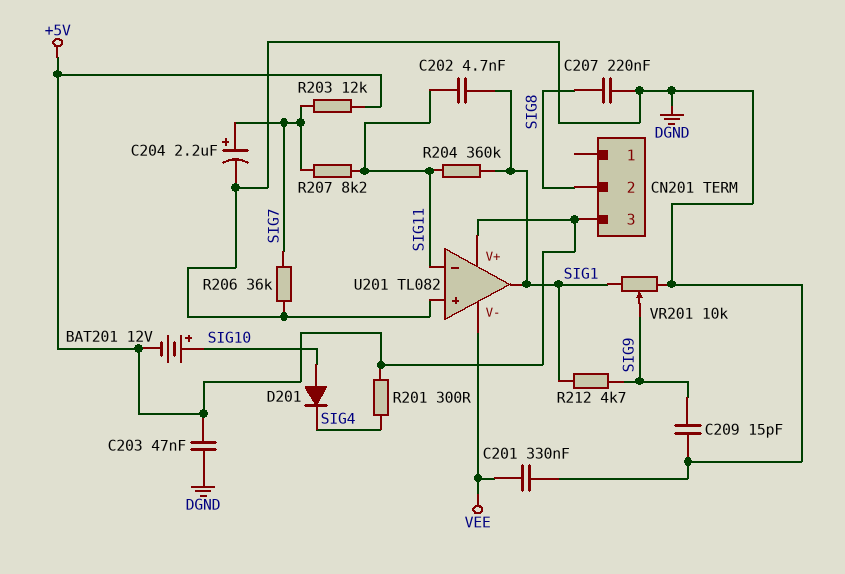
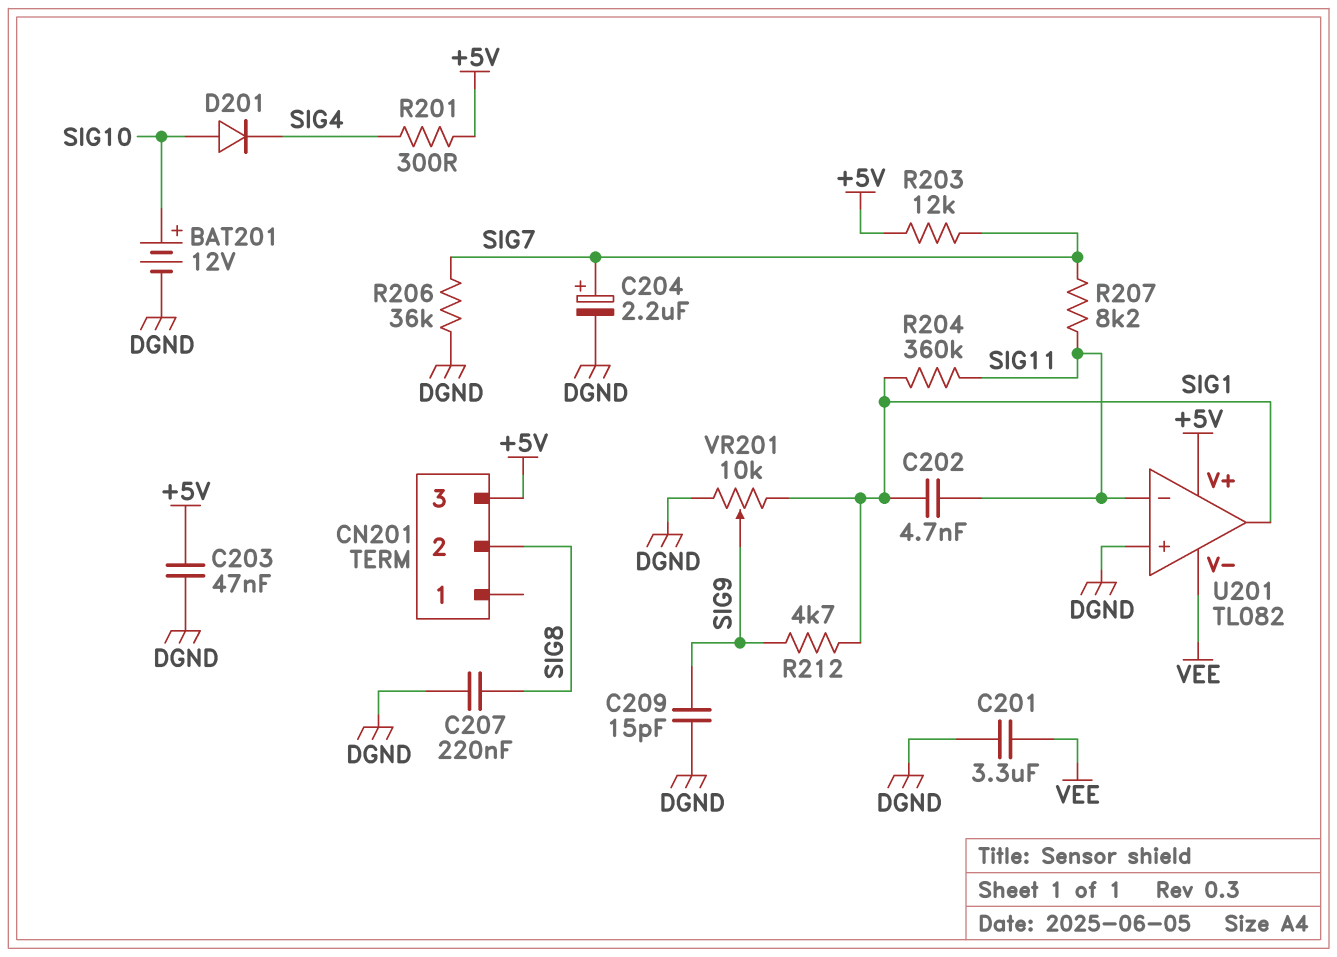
BAT201: 12V (plus SIG10, minus +5V) -> 12V (plus SIG10, minus DGND)
C201: 330nF (DGND, VEE) -> 3.3uF (DGND, VEE)

